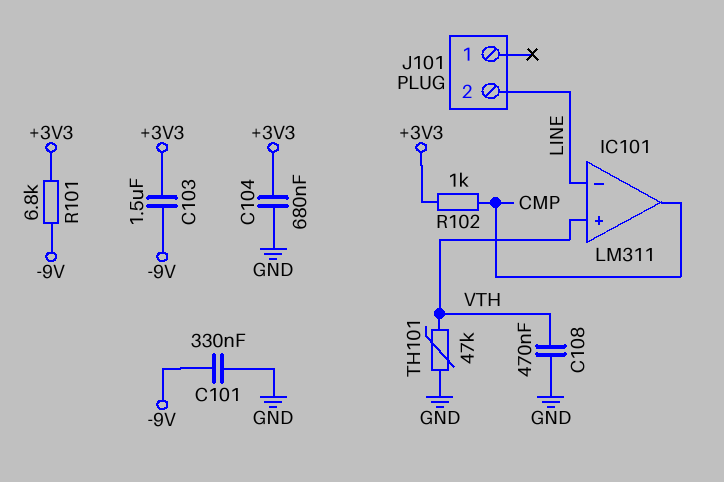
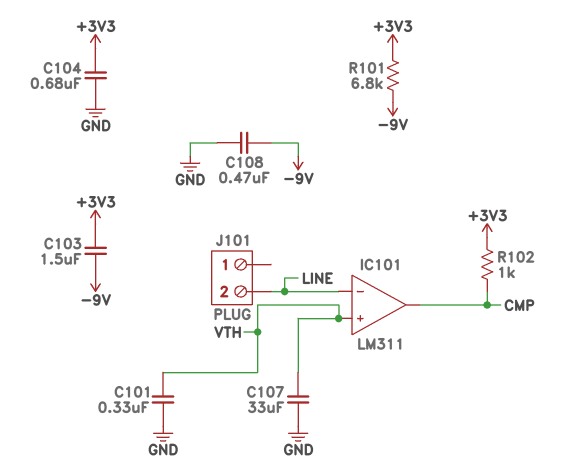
C101: 330nF (-9V, GND) -> 330nF (GND, VTH)
C107: none -> 33uF (GND, VTH)
C108: 470nF (GND, VTH) -> 470nF (-9V, GND)
TH101: 47k (GND, VTH) -> none

